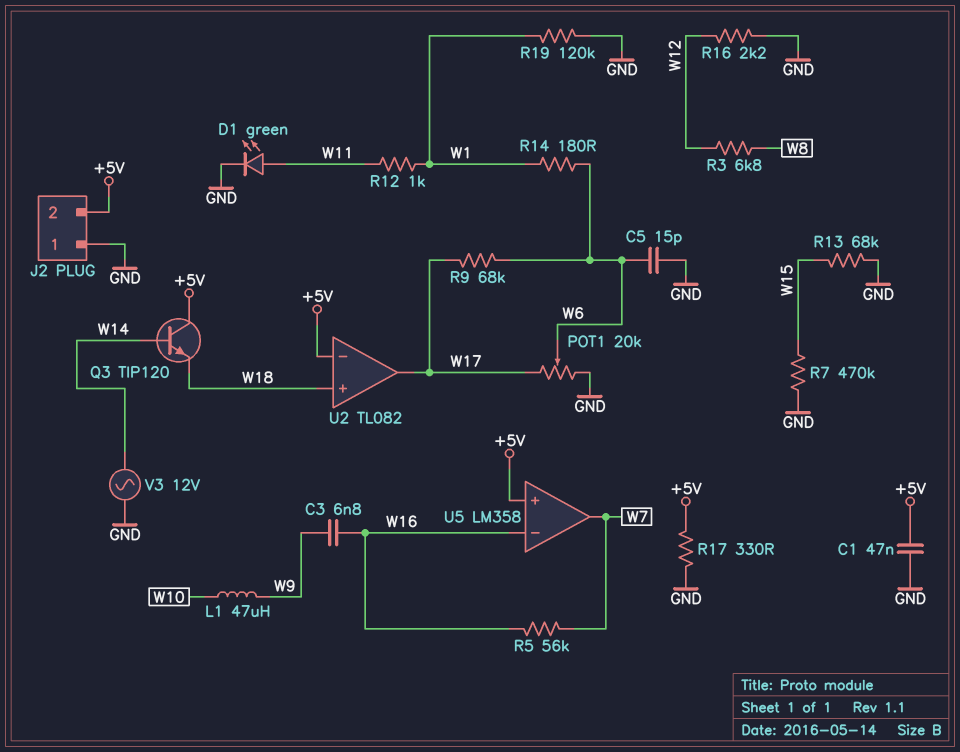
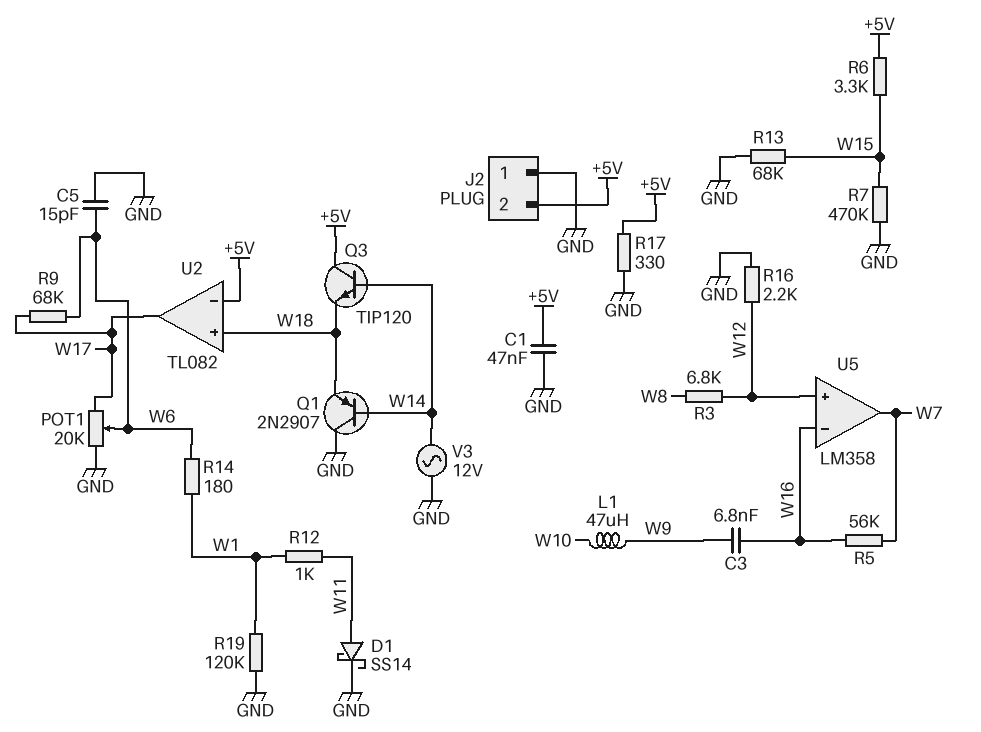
D1: LED green (A W11, K GND) -> schottky SS14 (A W11, K GND)
Q1: none -> PNP 2N2907 (B W14, C GND, E W18)
R6: none -> 3.3k (+5V, W15)
U5 pin in+: +5V -> W12

